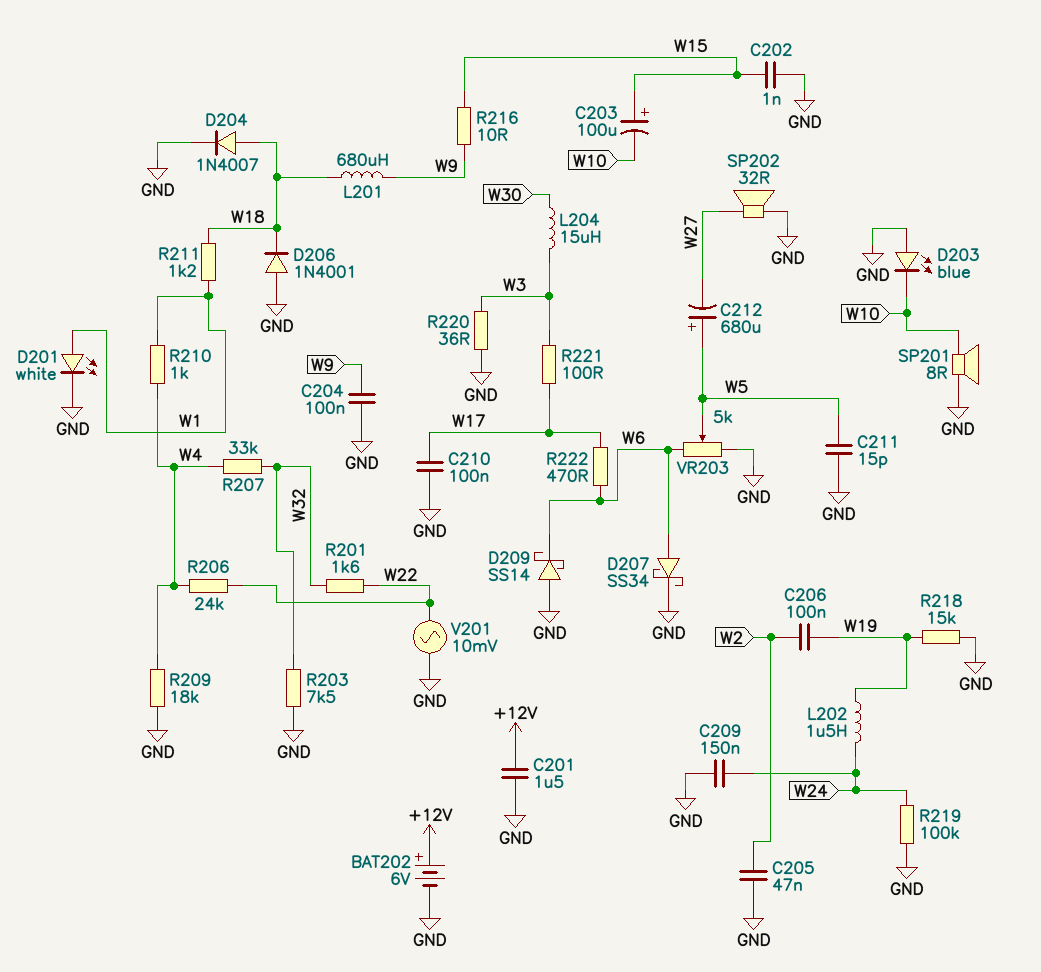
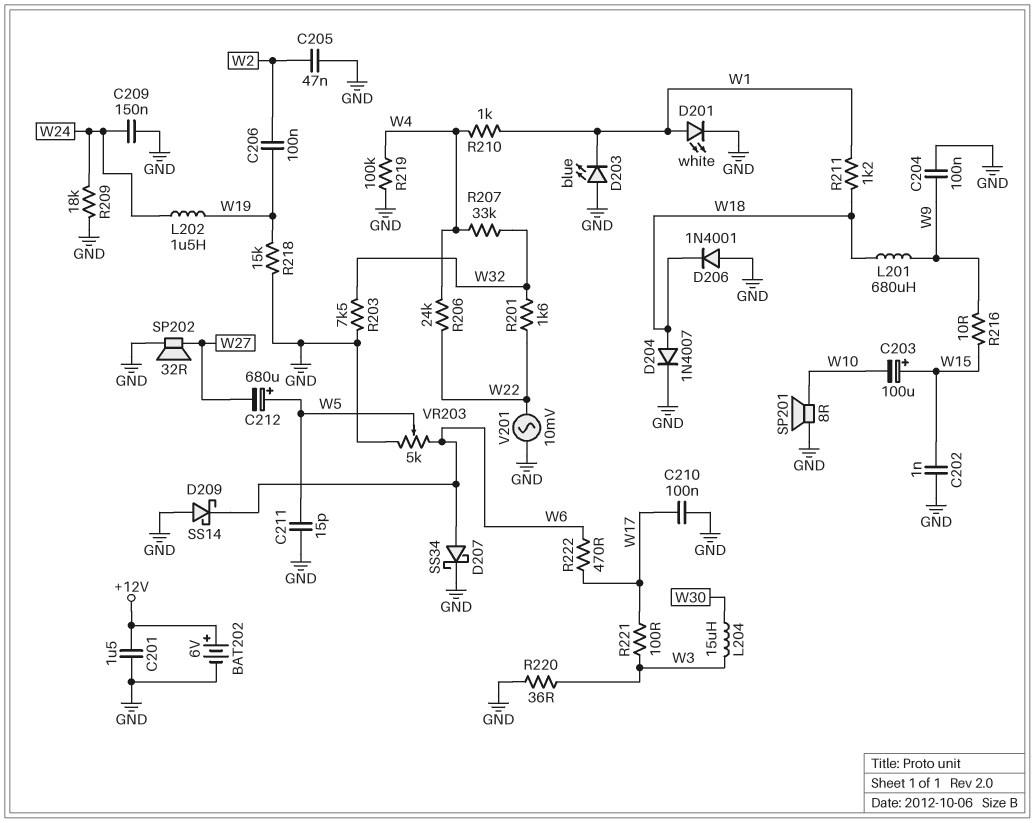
D203: LED blue (A GND, K W10) -> LED blue (A GND, K W1)
R209: 18k (GND, W4) -> 18k (GND, W24)
R219: 100k (GND, W24) -> 100k (GND, W4)

